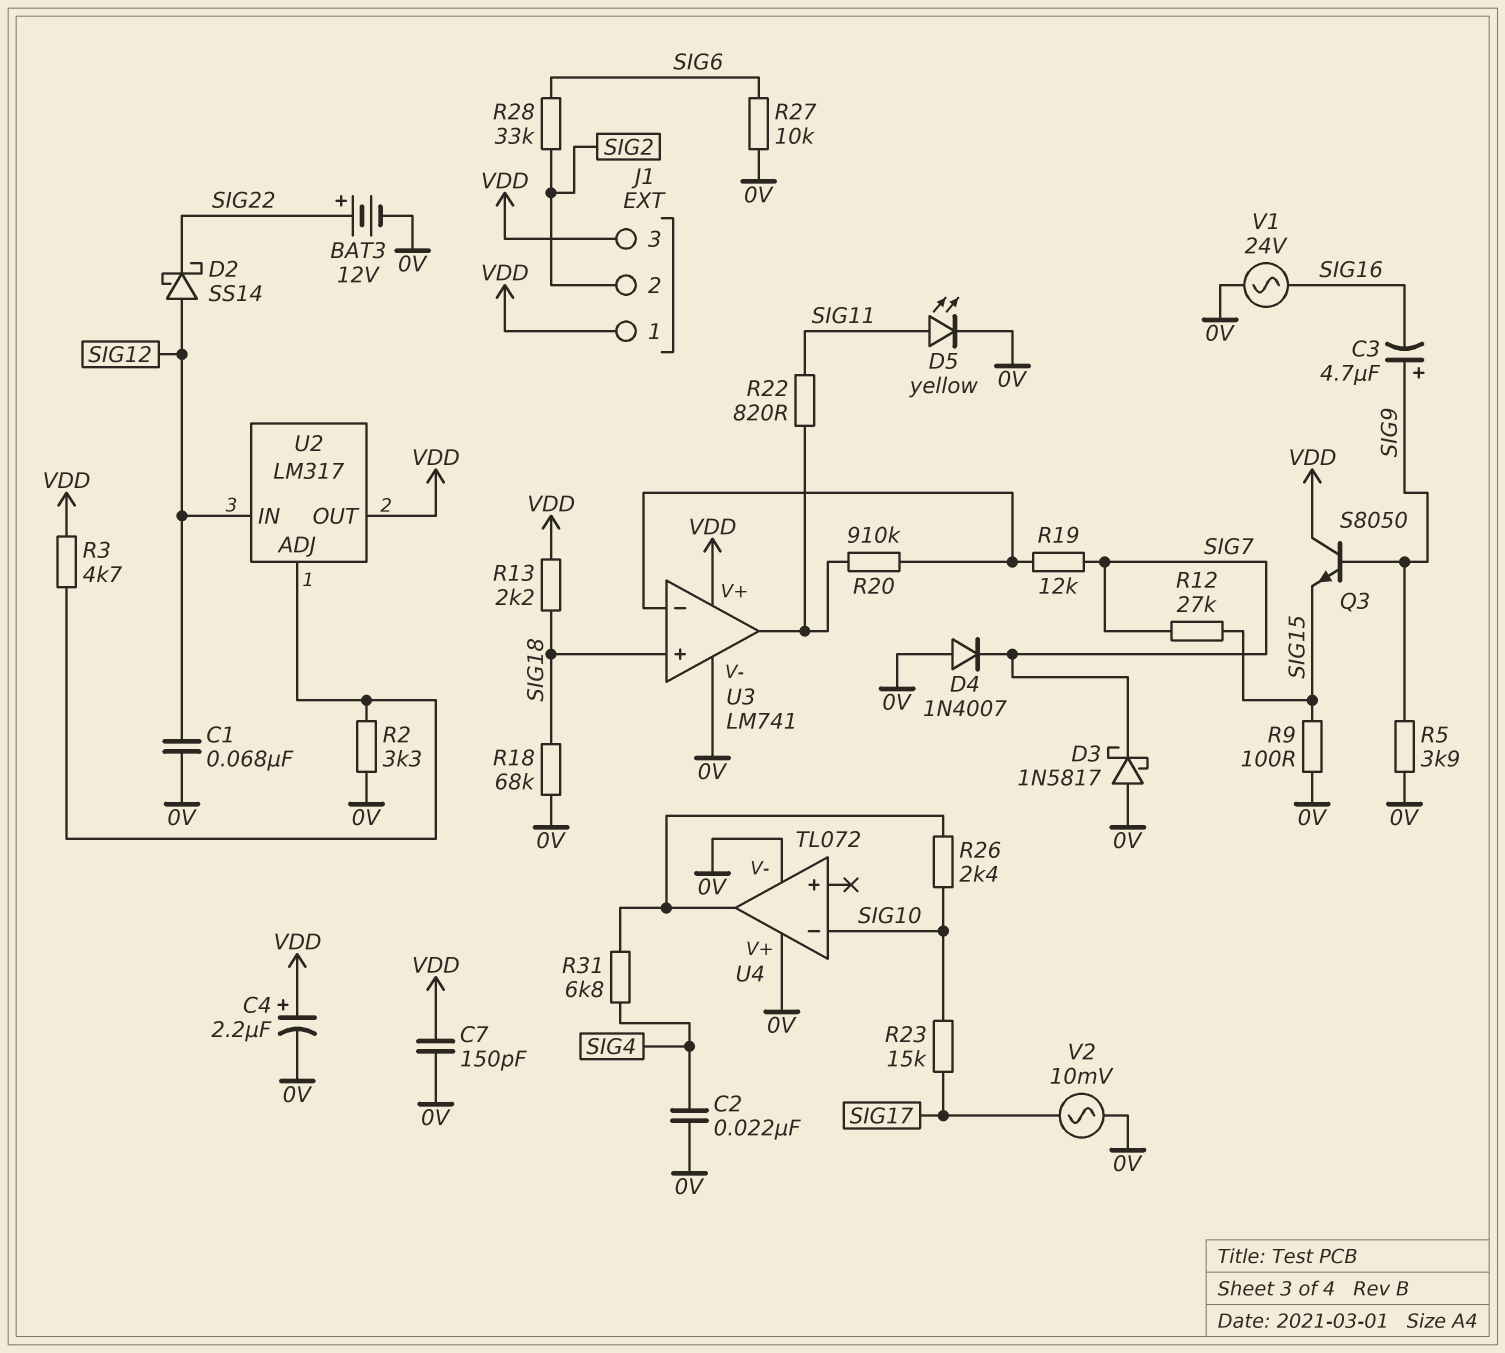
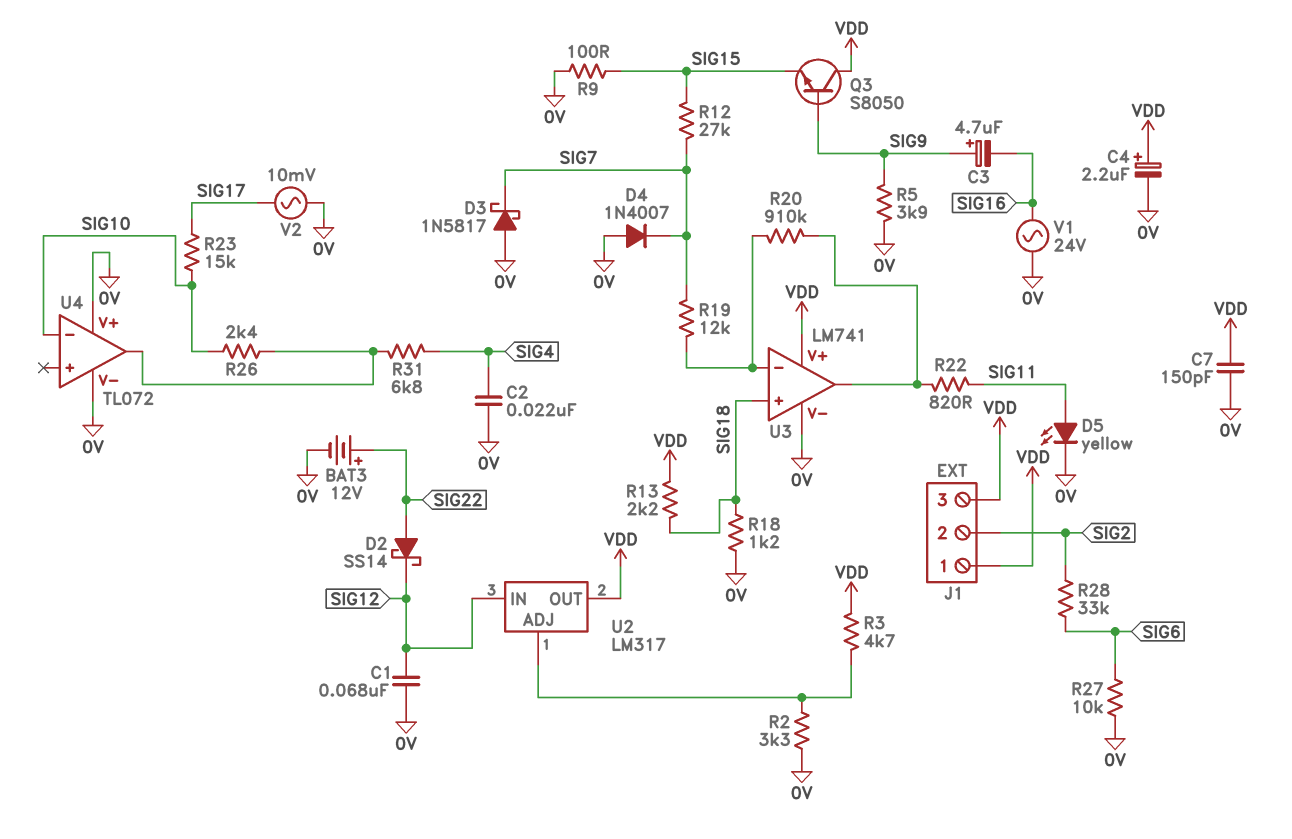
D2: schottky SS14 (A SIG12, K SIG22) -> schottky SS14 (A SIG22, K SIG12)
R18: 68k (0V, SIG18) -> 1.2k (0V, SIG18)

